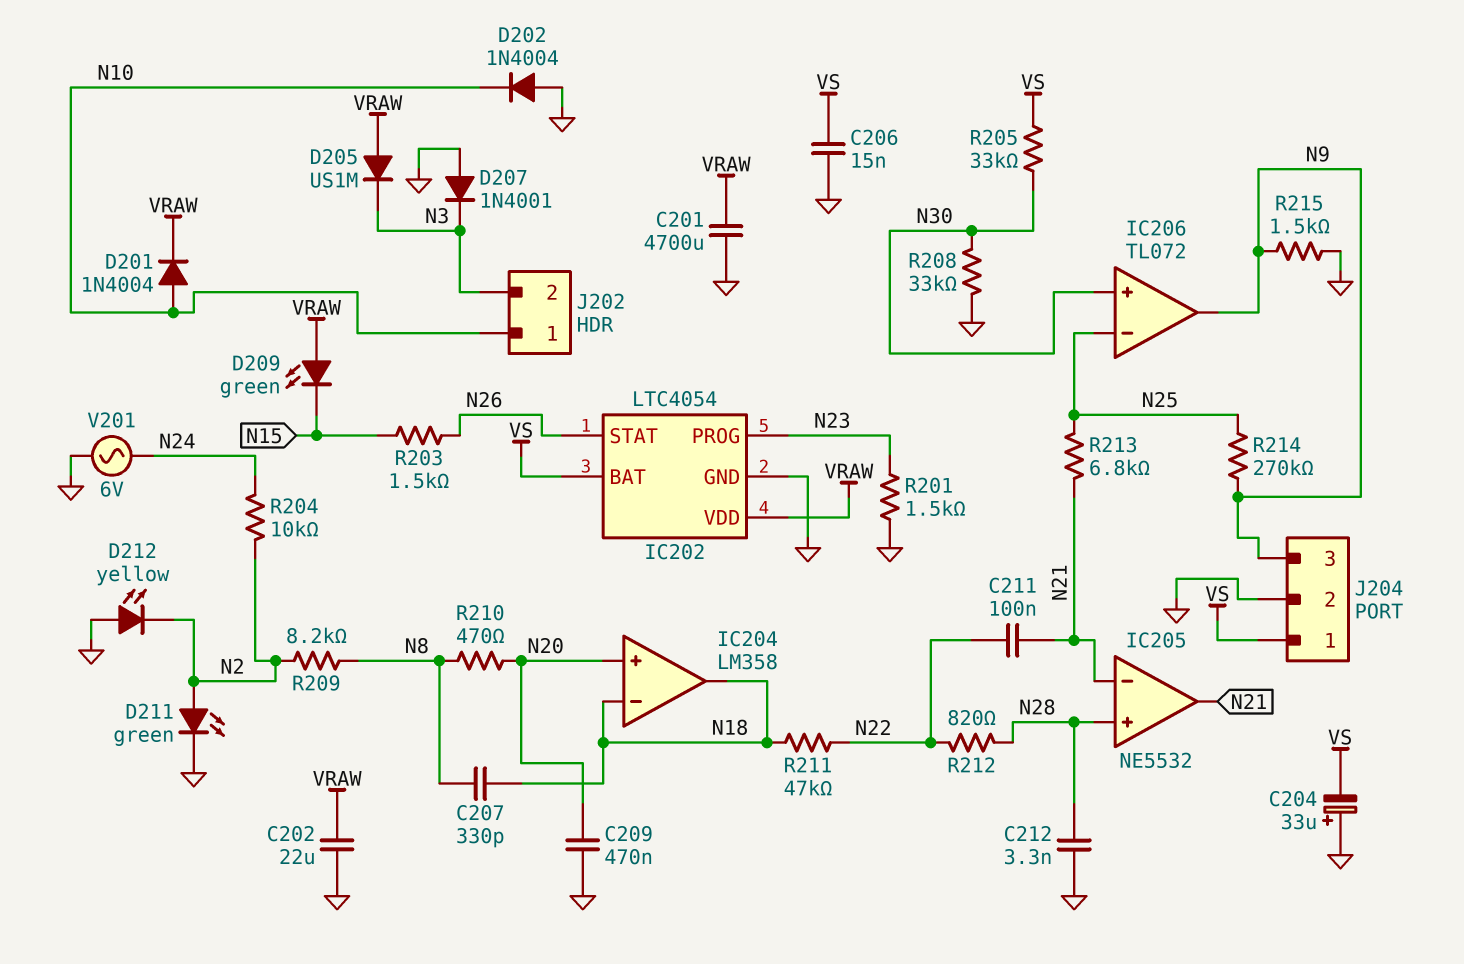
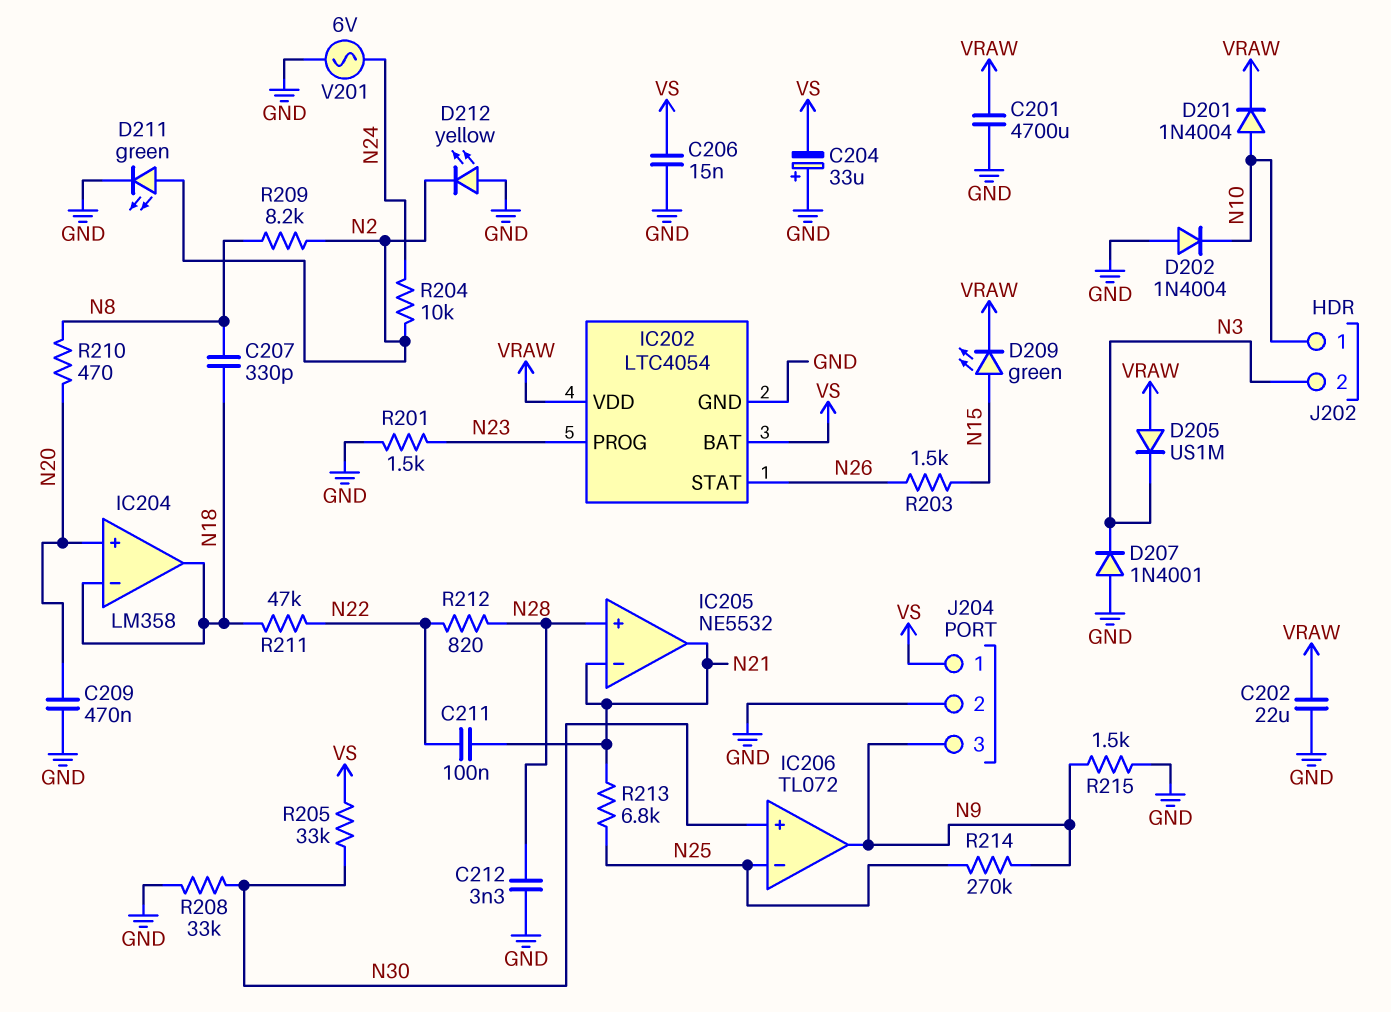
D209: LED green (A VRAW, K N15) -> LED green (A N15, K VRAW)

